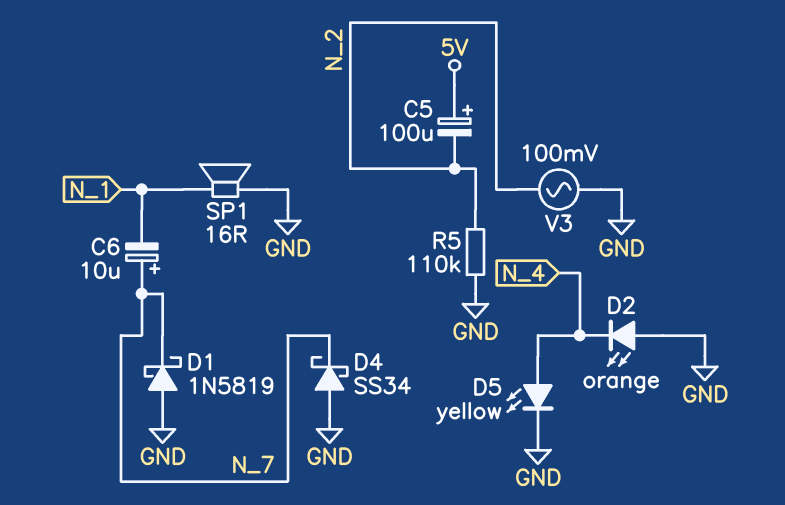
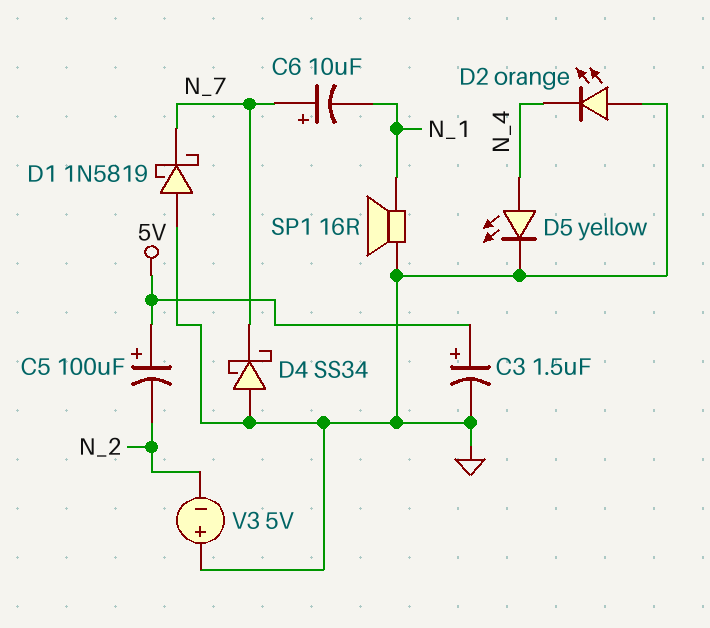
C3: none -> 1.5uF (plus 5V, minus GND)
R5: 110k (GND, N_2) -> none
V3: AC 100mV (GND, N_2) -> 5V (plus GND, minus N_2)

